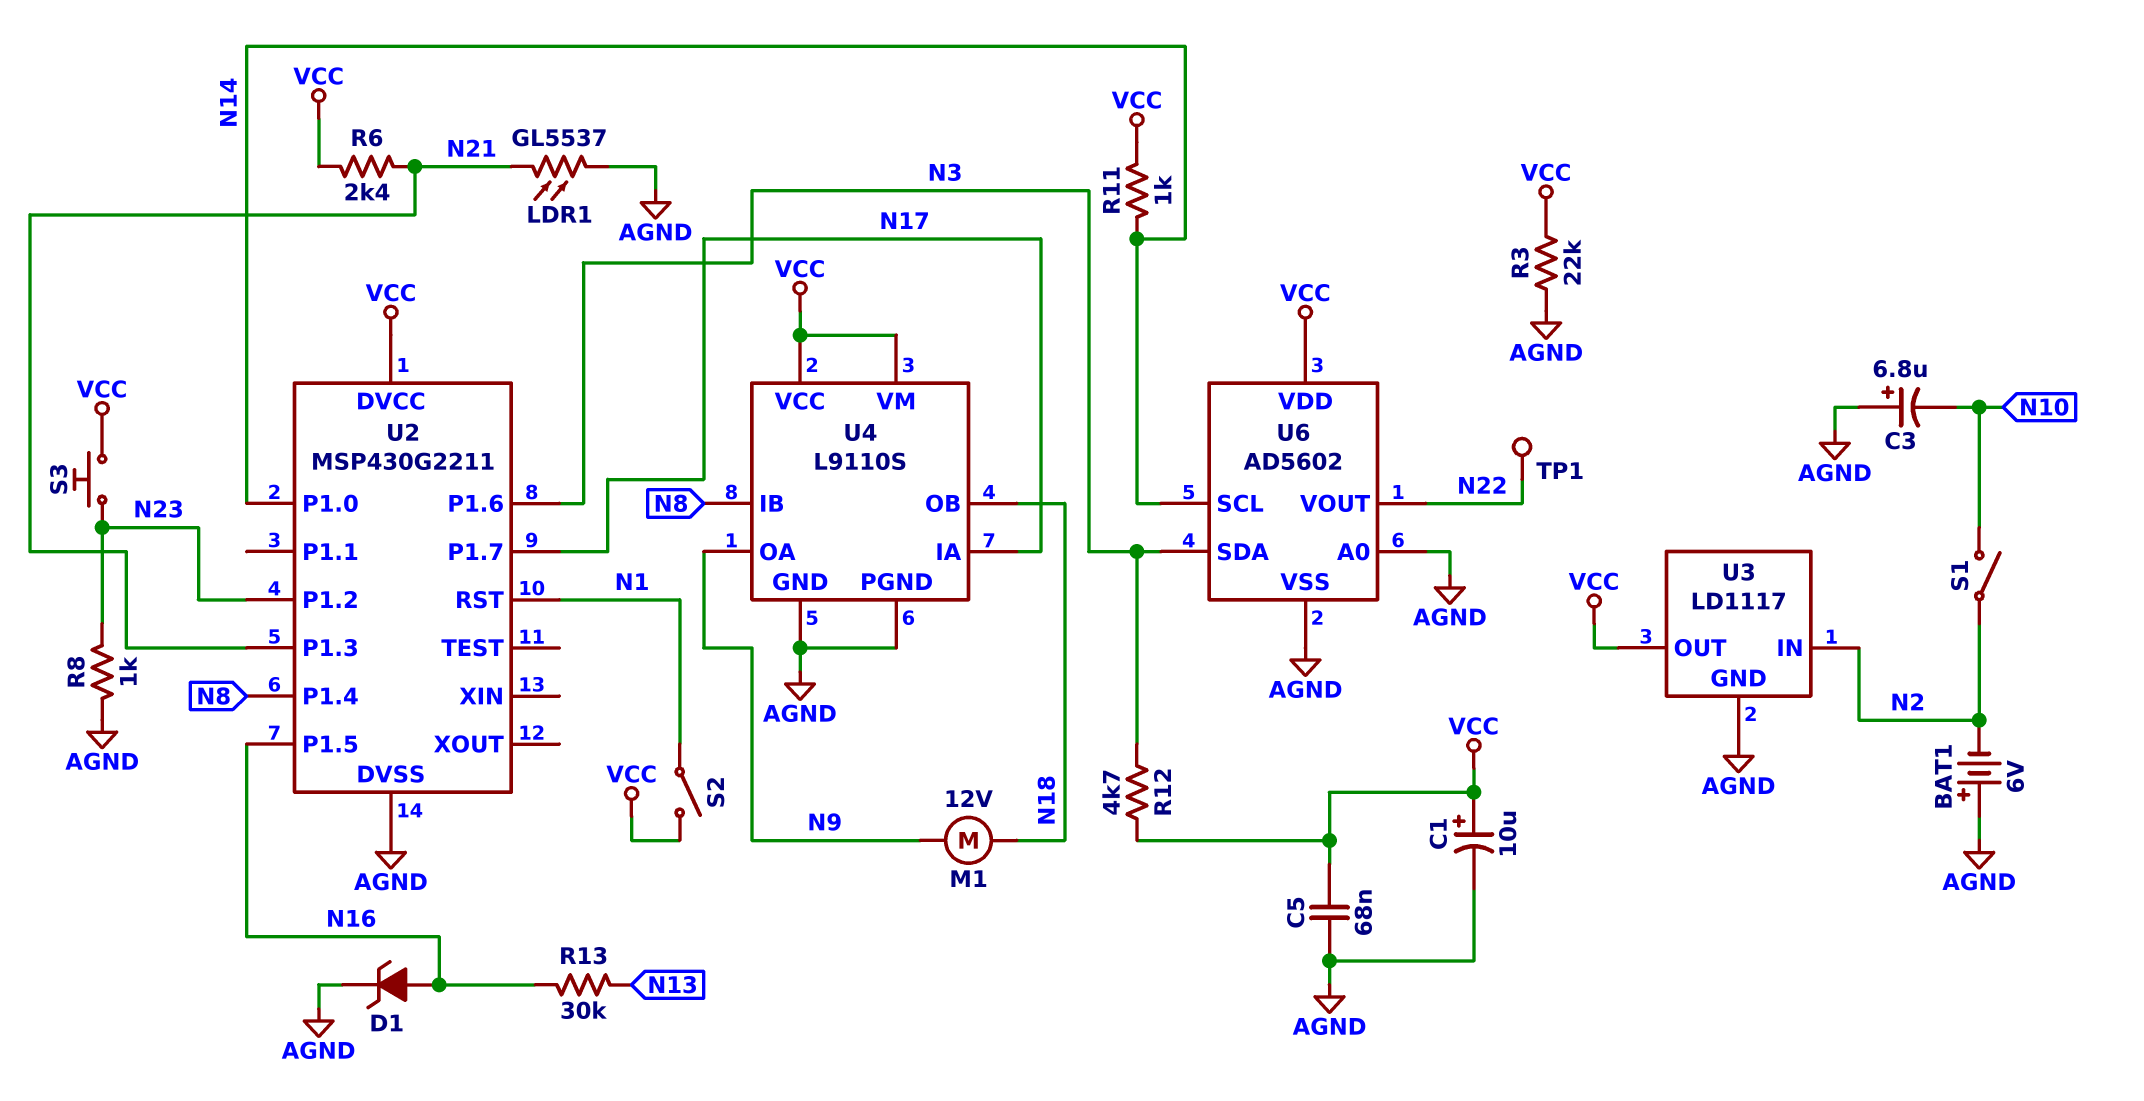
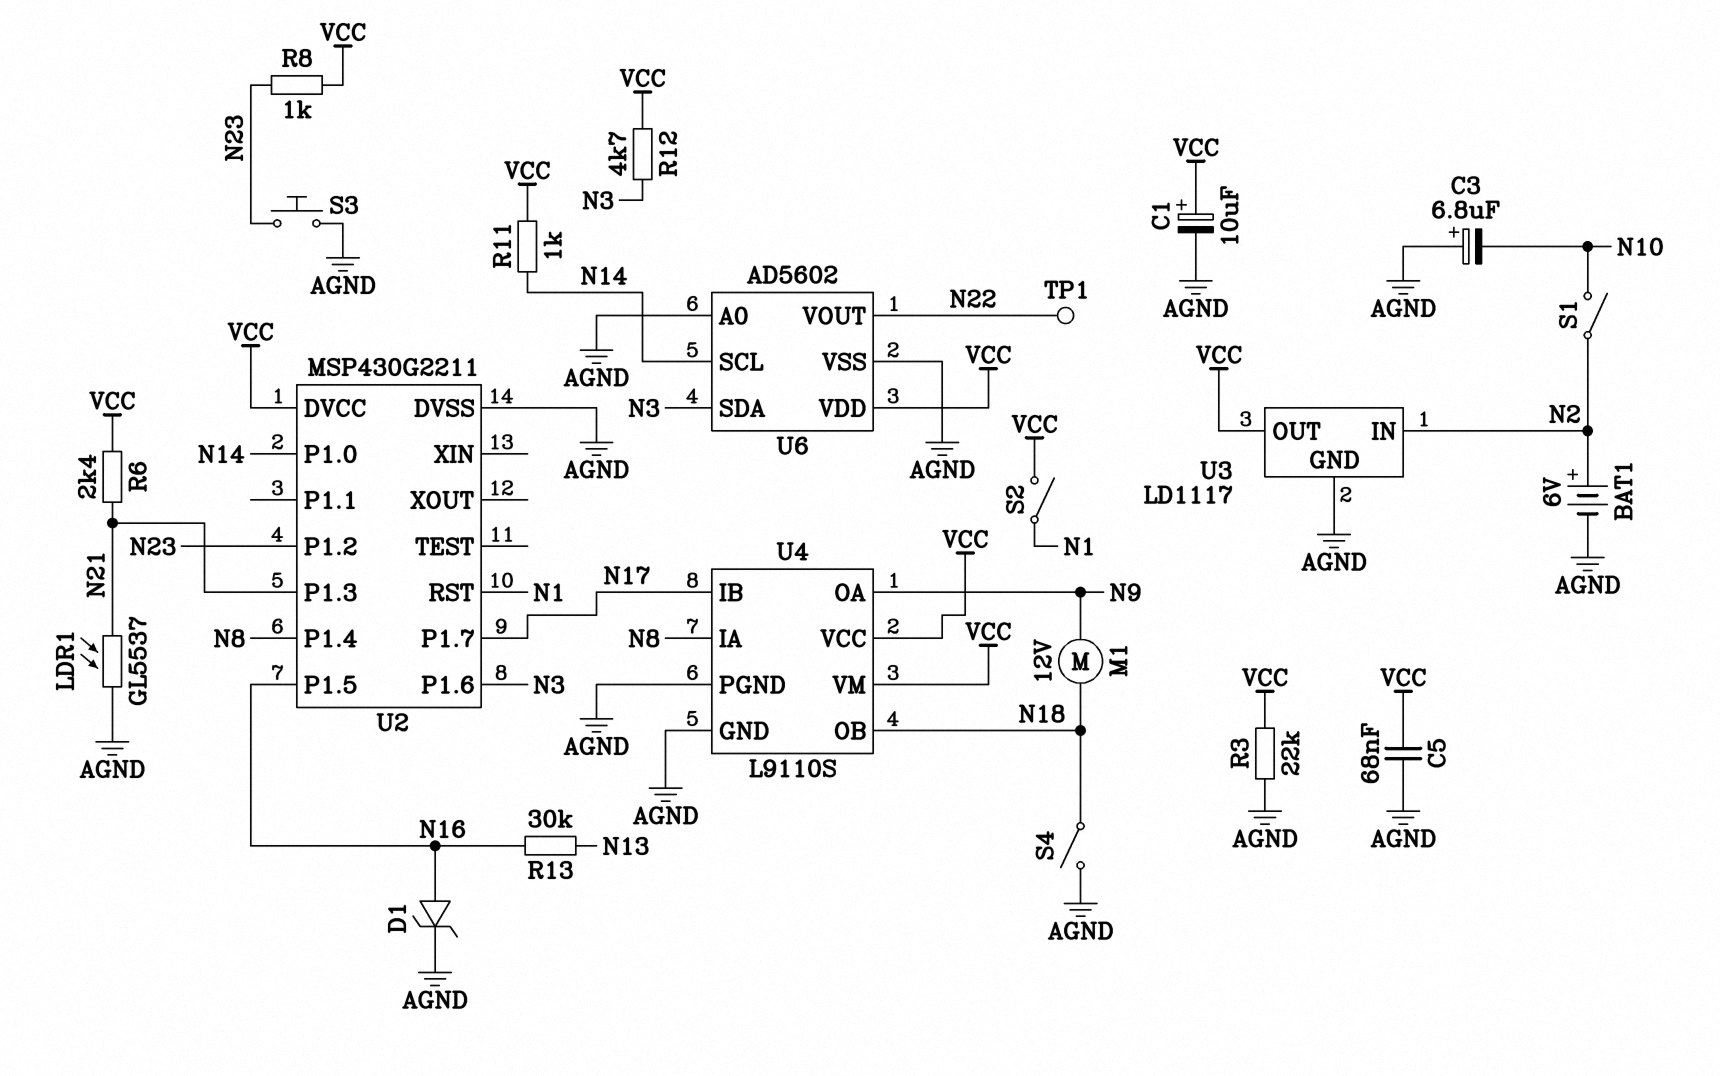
BAT1: 6V (plus AGND, minus N2) -> 6V (plus N2, minus AGND)
R8: 1k (AGND, N23) -> 1k (N23, VCC)
S3: button (N23, VCC) -> button (AGND, N23)
S4: none -> switch (AGND, N18)
U4 pin IA: N17 -> N8
U4 pin IB: N8 -> N17

